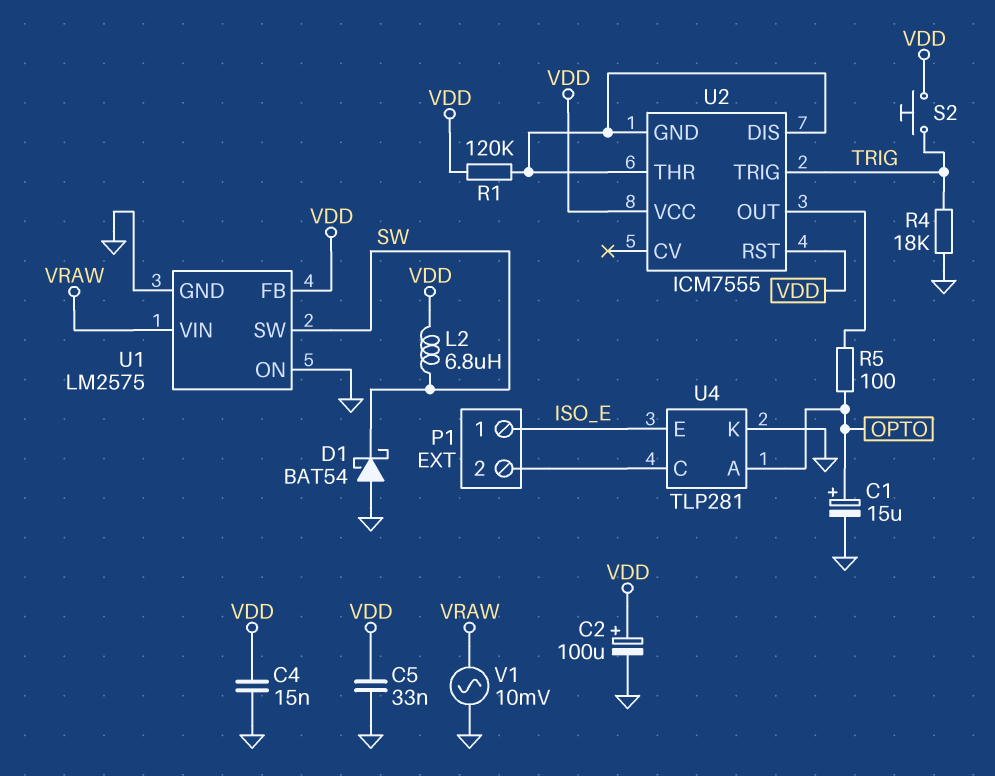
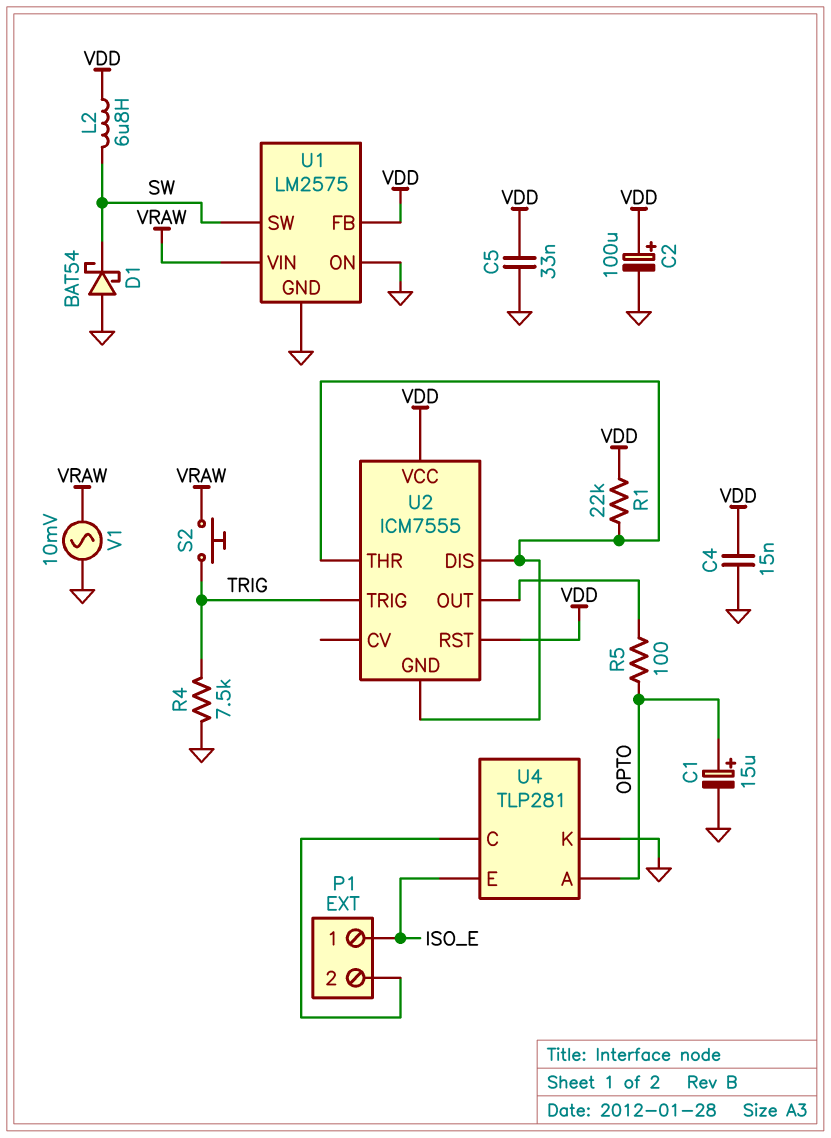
R1: 120k (U2/DIS, VDD) -> 22k (U2/DIS, VDD)
R4: 18k (GND, TRIG) -> 7.5k (GND, TRIG)
S2: button (TRIG, VDD) -> button (TRIG, VRAW)

